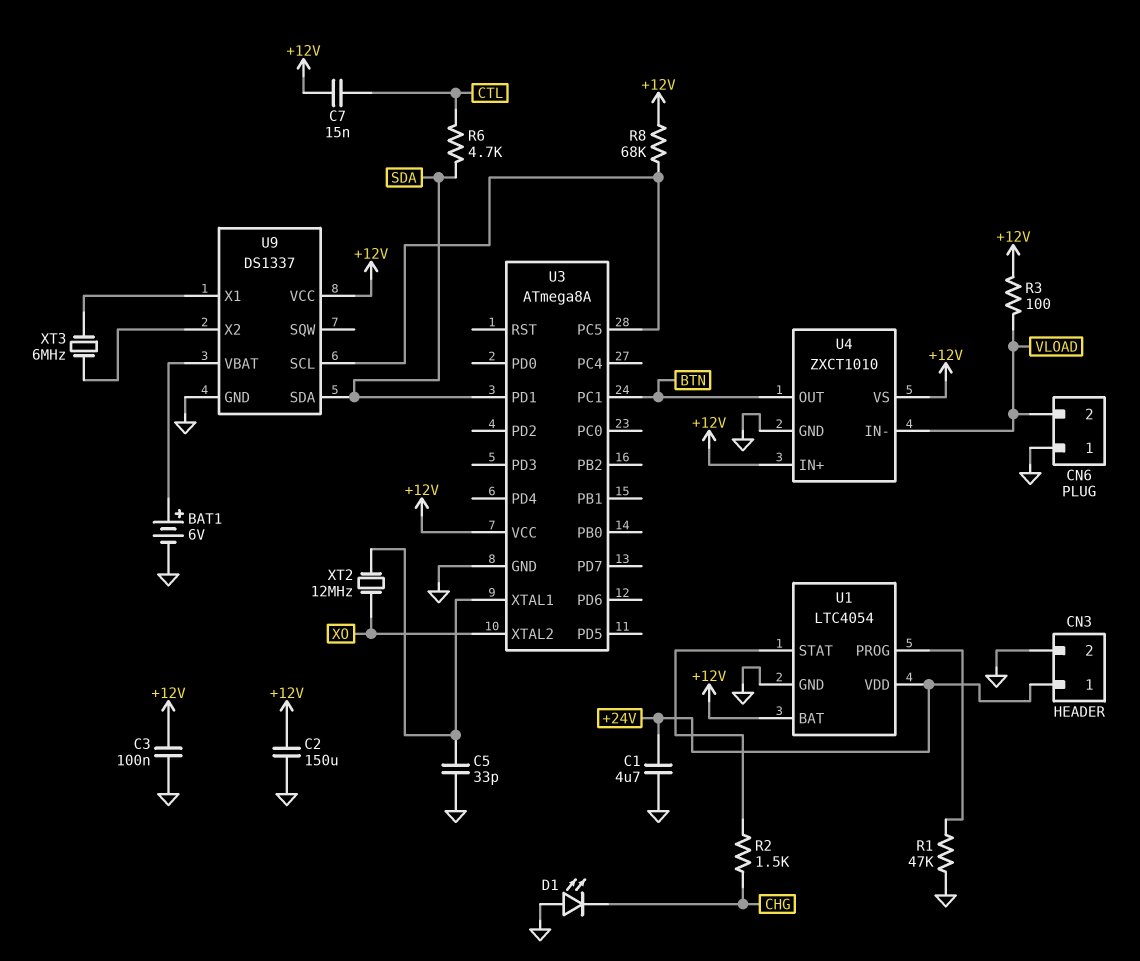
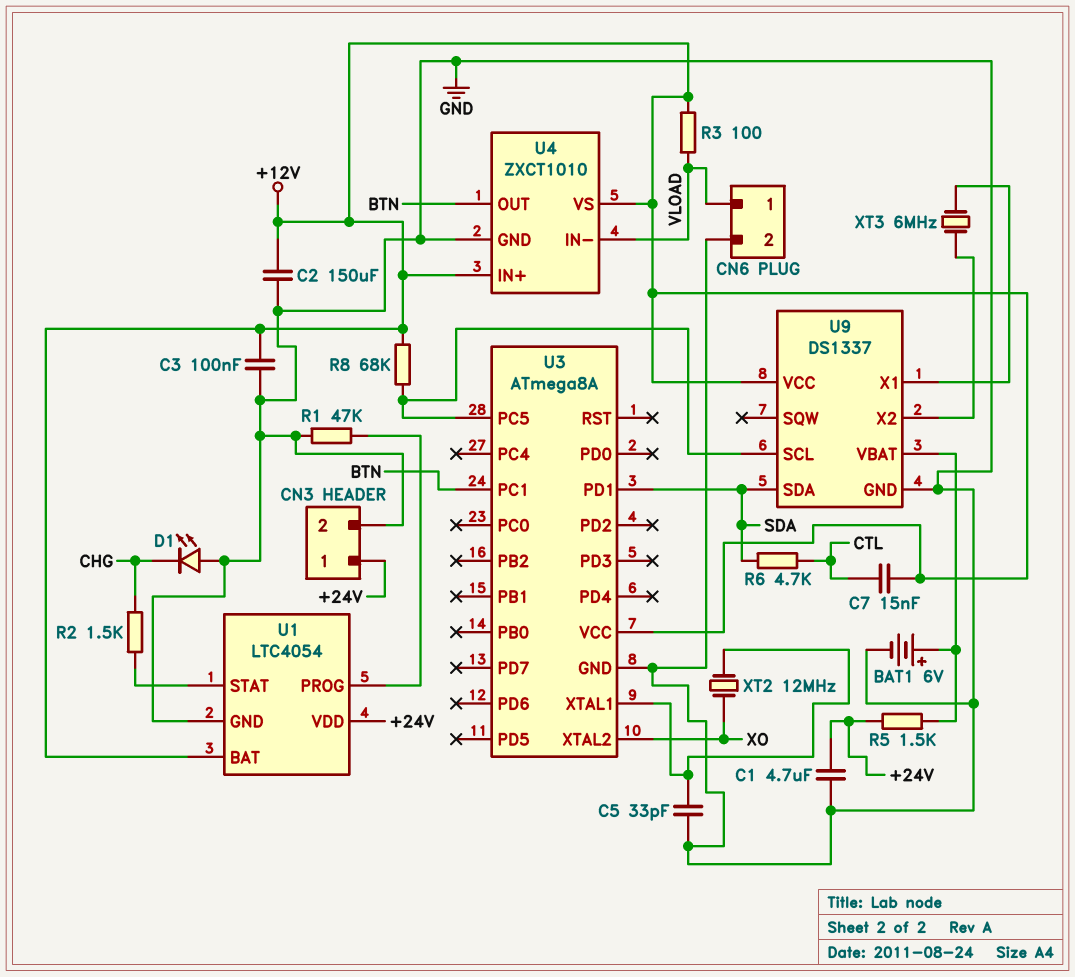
CN6 pin 1: GND -> VLOAD
CN6 pin 2: VLOAD -> GND
R5: none -> 1.5k (+24V, U9/VBAT)

